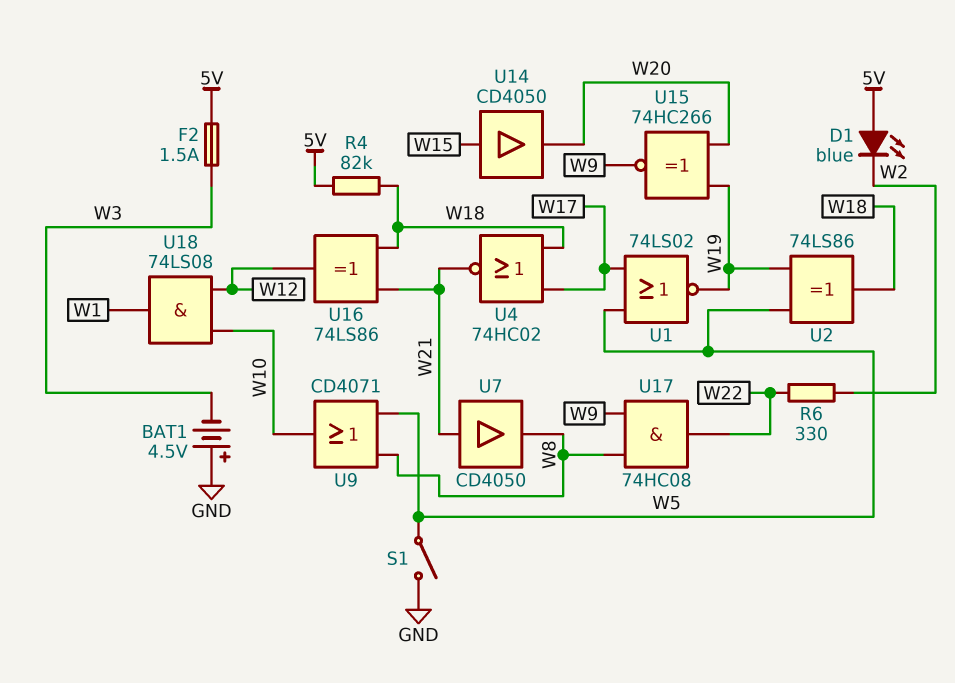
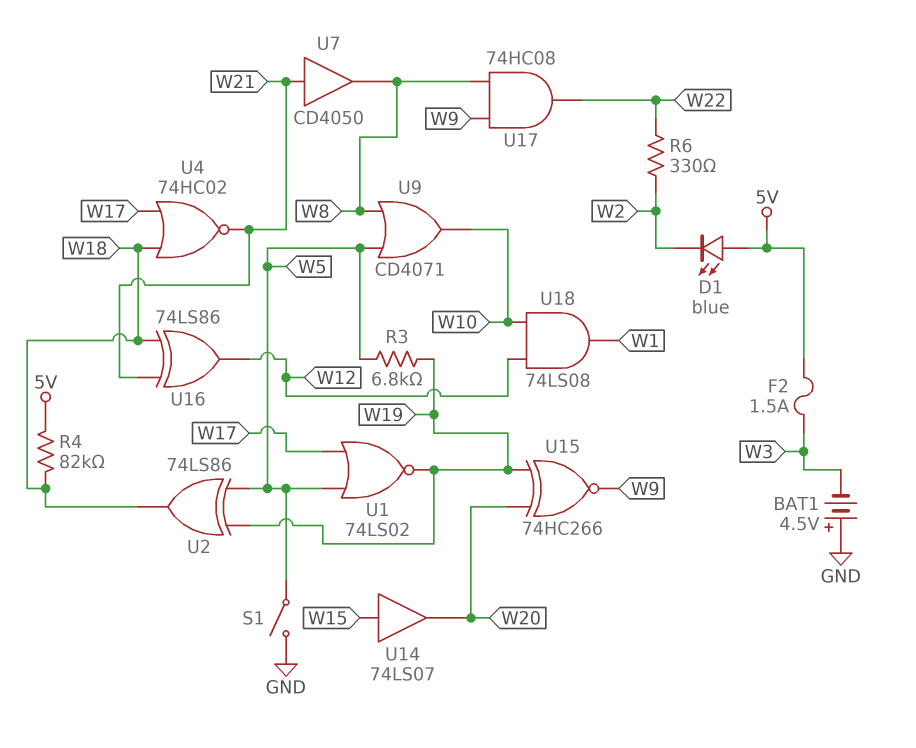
R3: none -> 6.8k (W5, W19)
U14: buffer CD4050 (in W15, out W20) -> buffer 74LS07 (in W15, out W20)

